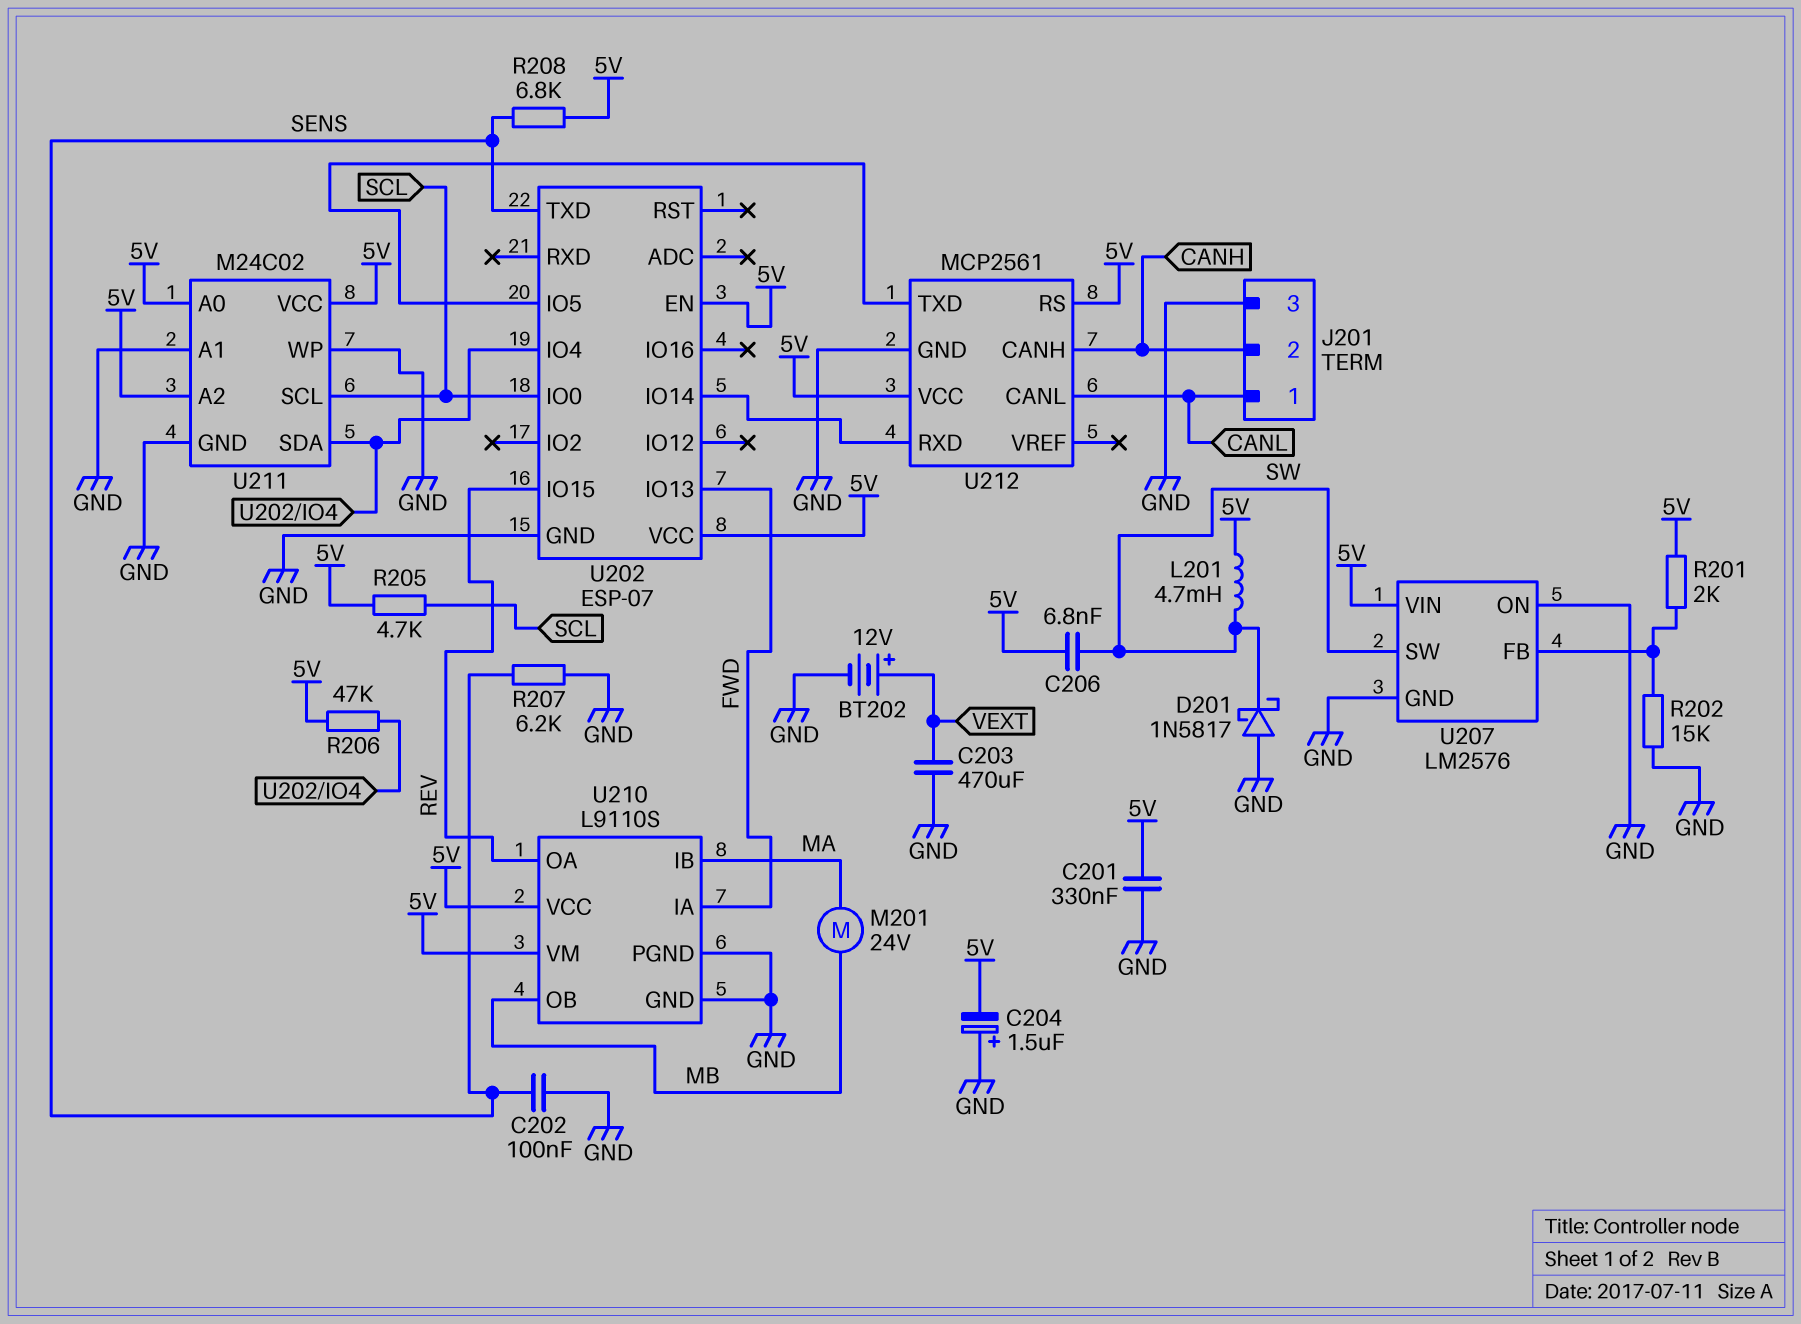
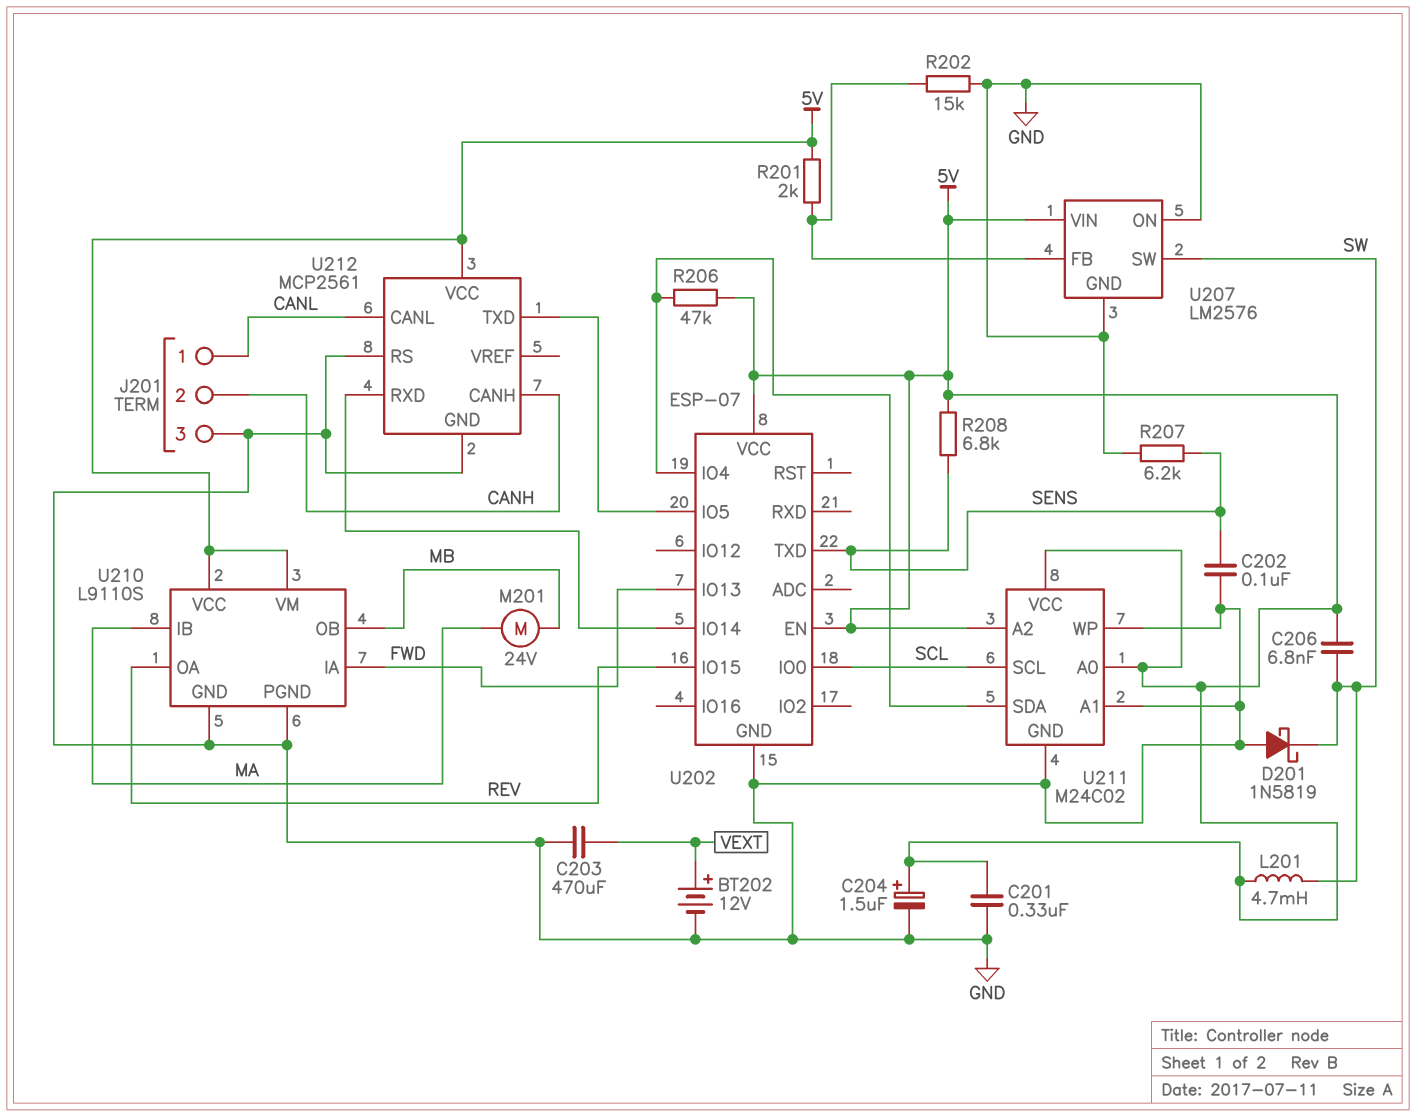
C204: 1.5uF (plus GND, minus 5V) -> 1.5uF (plus 5V, minus GND)
D201: schottky 1N5817 (A GND, K SW) -> schottky 1N5819 (A GND, K SW)
R205: 4.7k (5V, SCL) -> none
U212 pin RS: 5V -> GND

